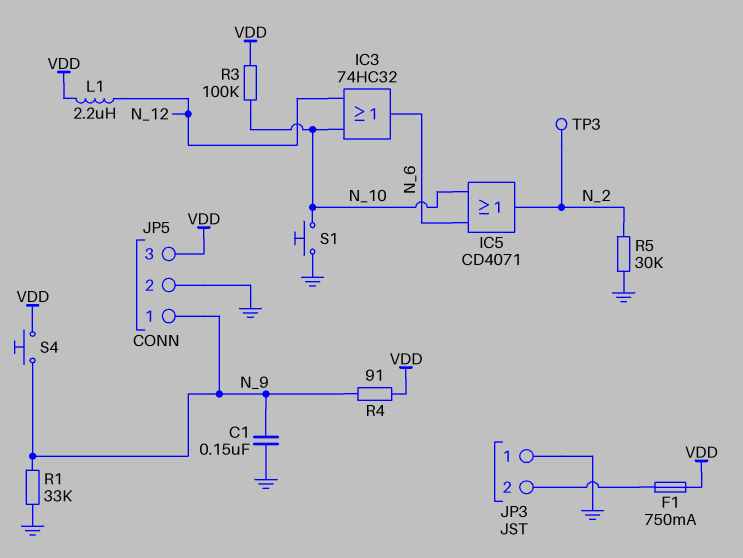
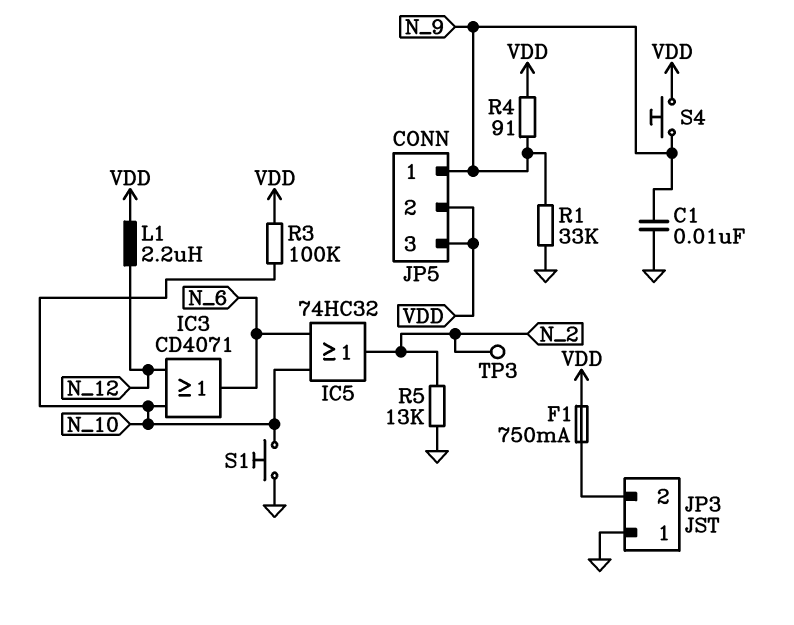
C1: 150nF (GND, N_9) -> 10nF (GND, N_9)
IC3: OR 74HC32 (in N_10, in N_12, out N_6) -> OR CD4071 (in N_10, in N_12, out N_6)
IC5: OR CD4071 (in N_6, in N_10, out N_2) -> OR 74HC32 (in N_6, in N_10, out N_2)
JP5 pin 2: GND -> VDD
R5: 30k (GND, N_2) -> 13k (GND, N_2)

